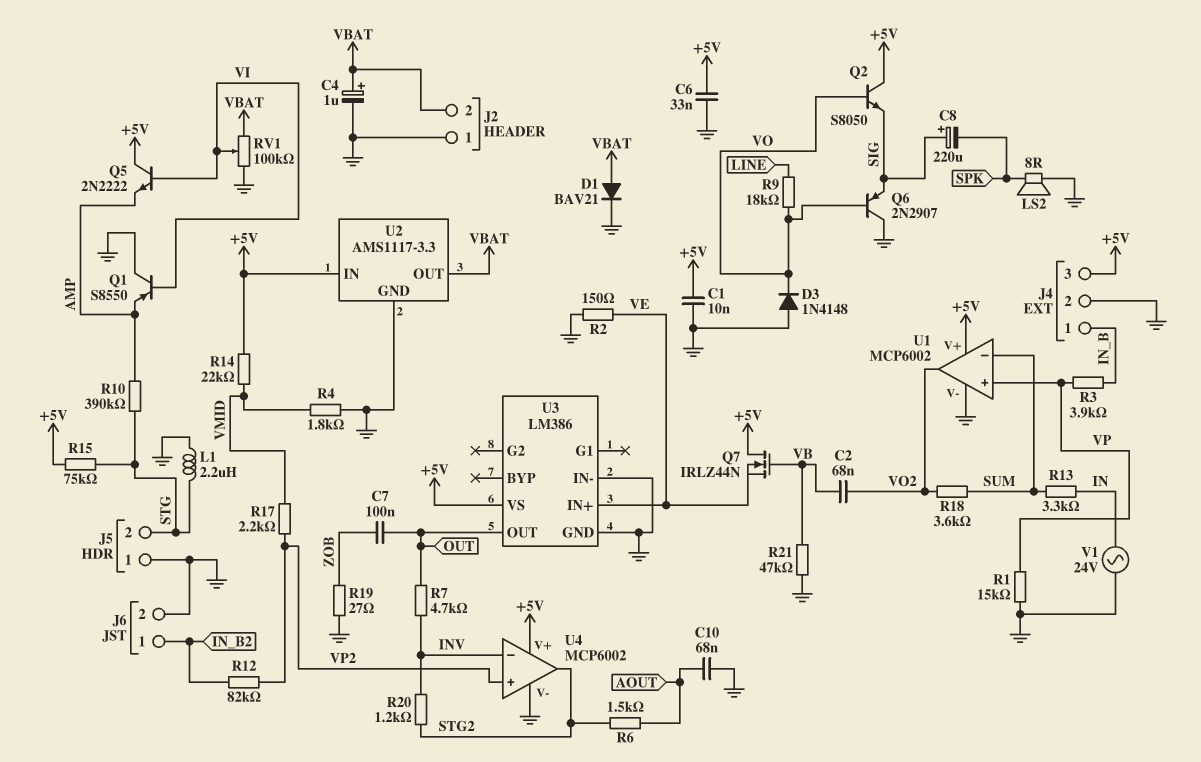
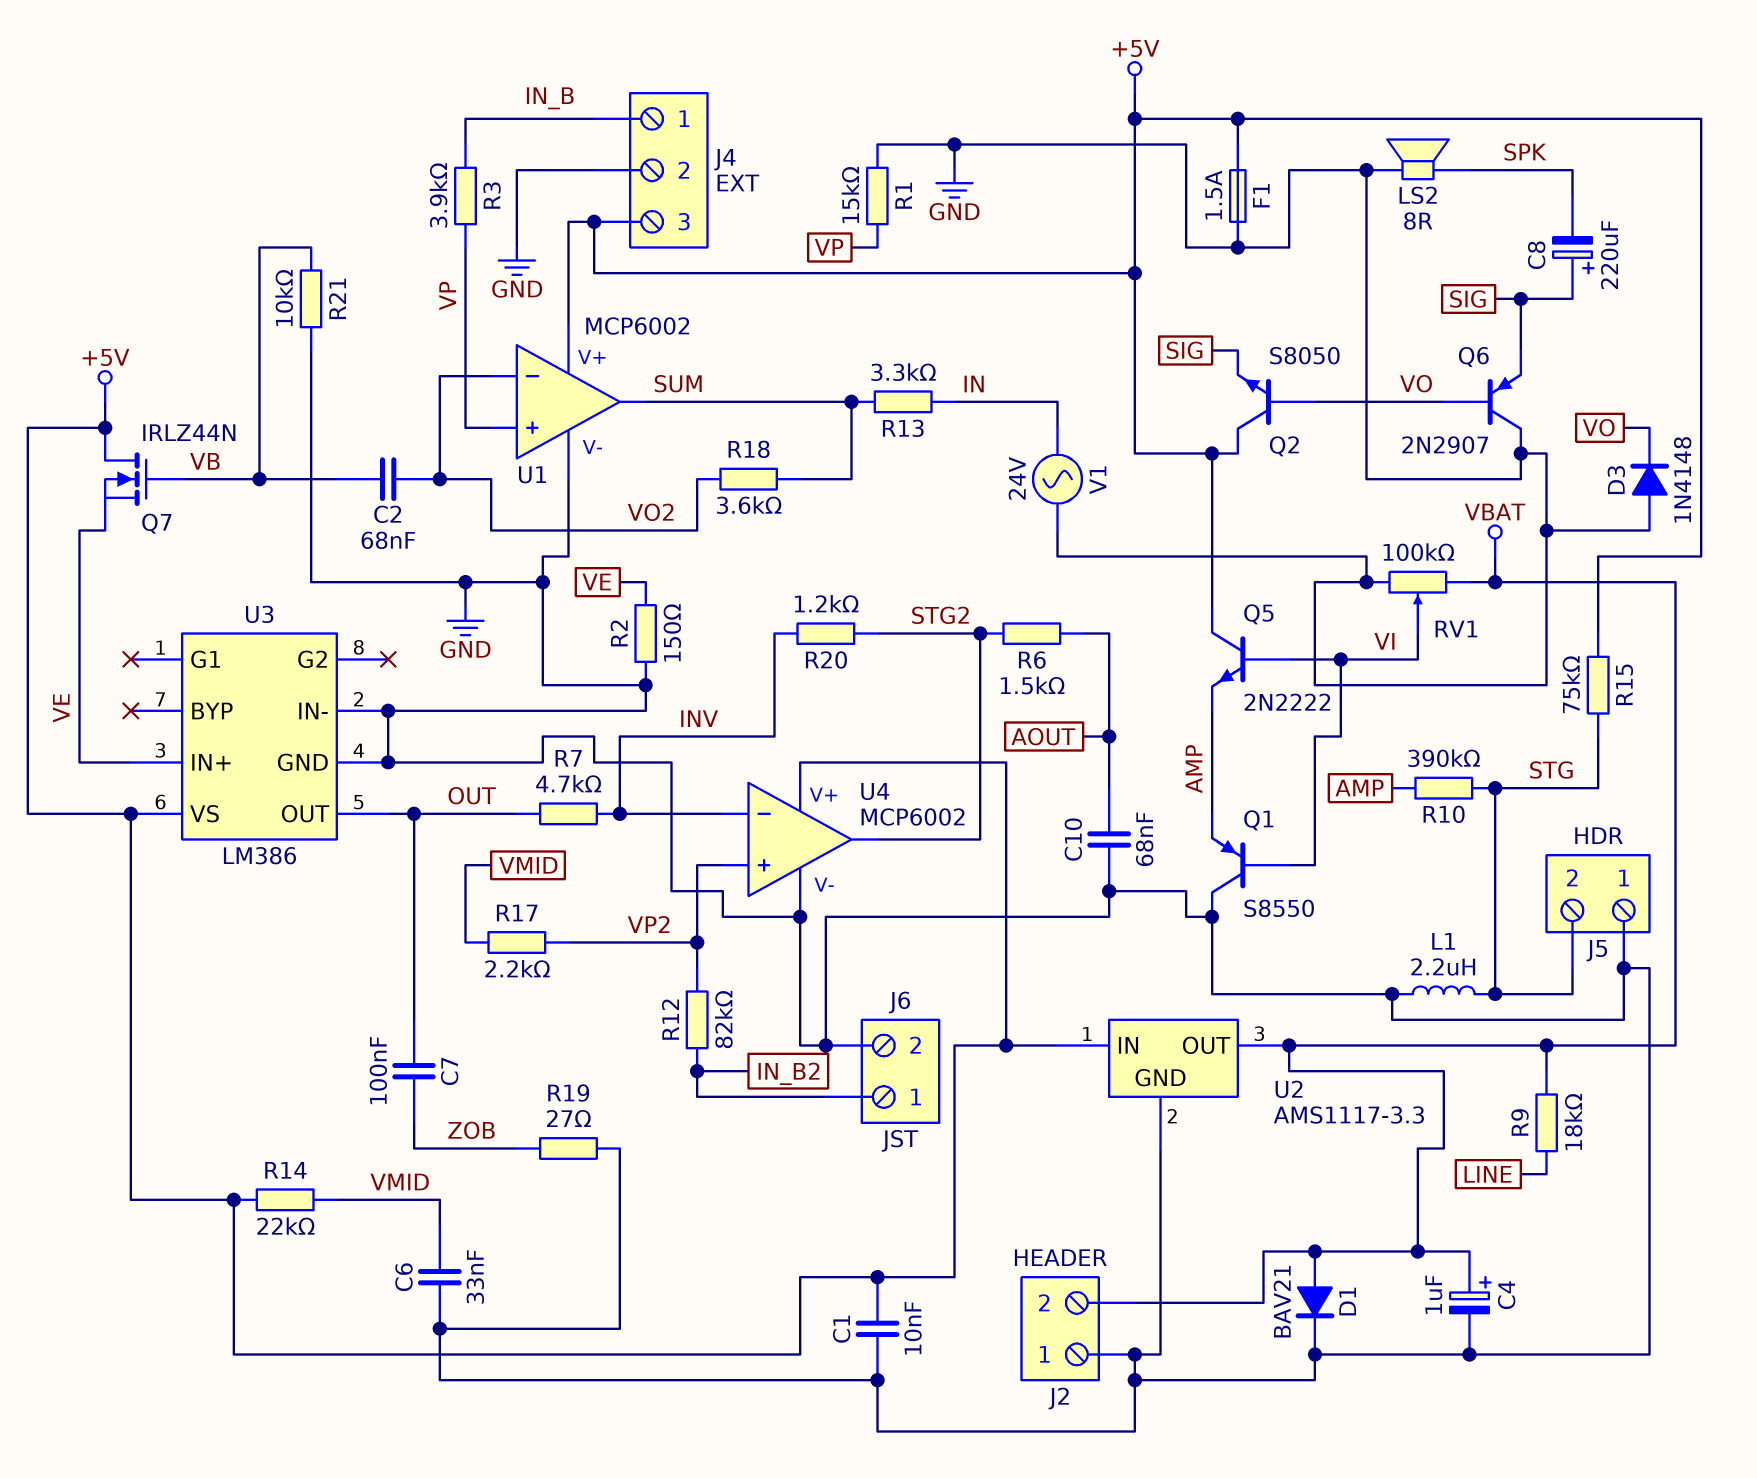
C6: 33nF (+5V, GND) -> 33nF (GND, VMID)
F1: none -> 1.5A (+5V, GND)
R4: 1.8k (GND, VMID) -> none
R9: 18k (LINE, VO) -> 18k (LINE, VBAT)
R21: 47k (GND, VB) -> 10k (GND, VB)
U1 pin in-: SUM -> VO2
U1 pin out: VO2 -> SUM

